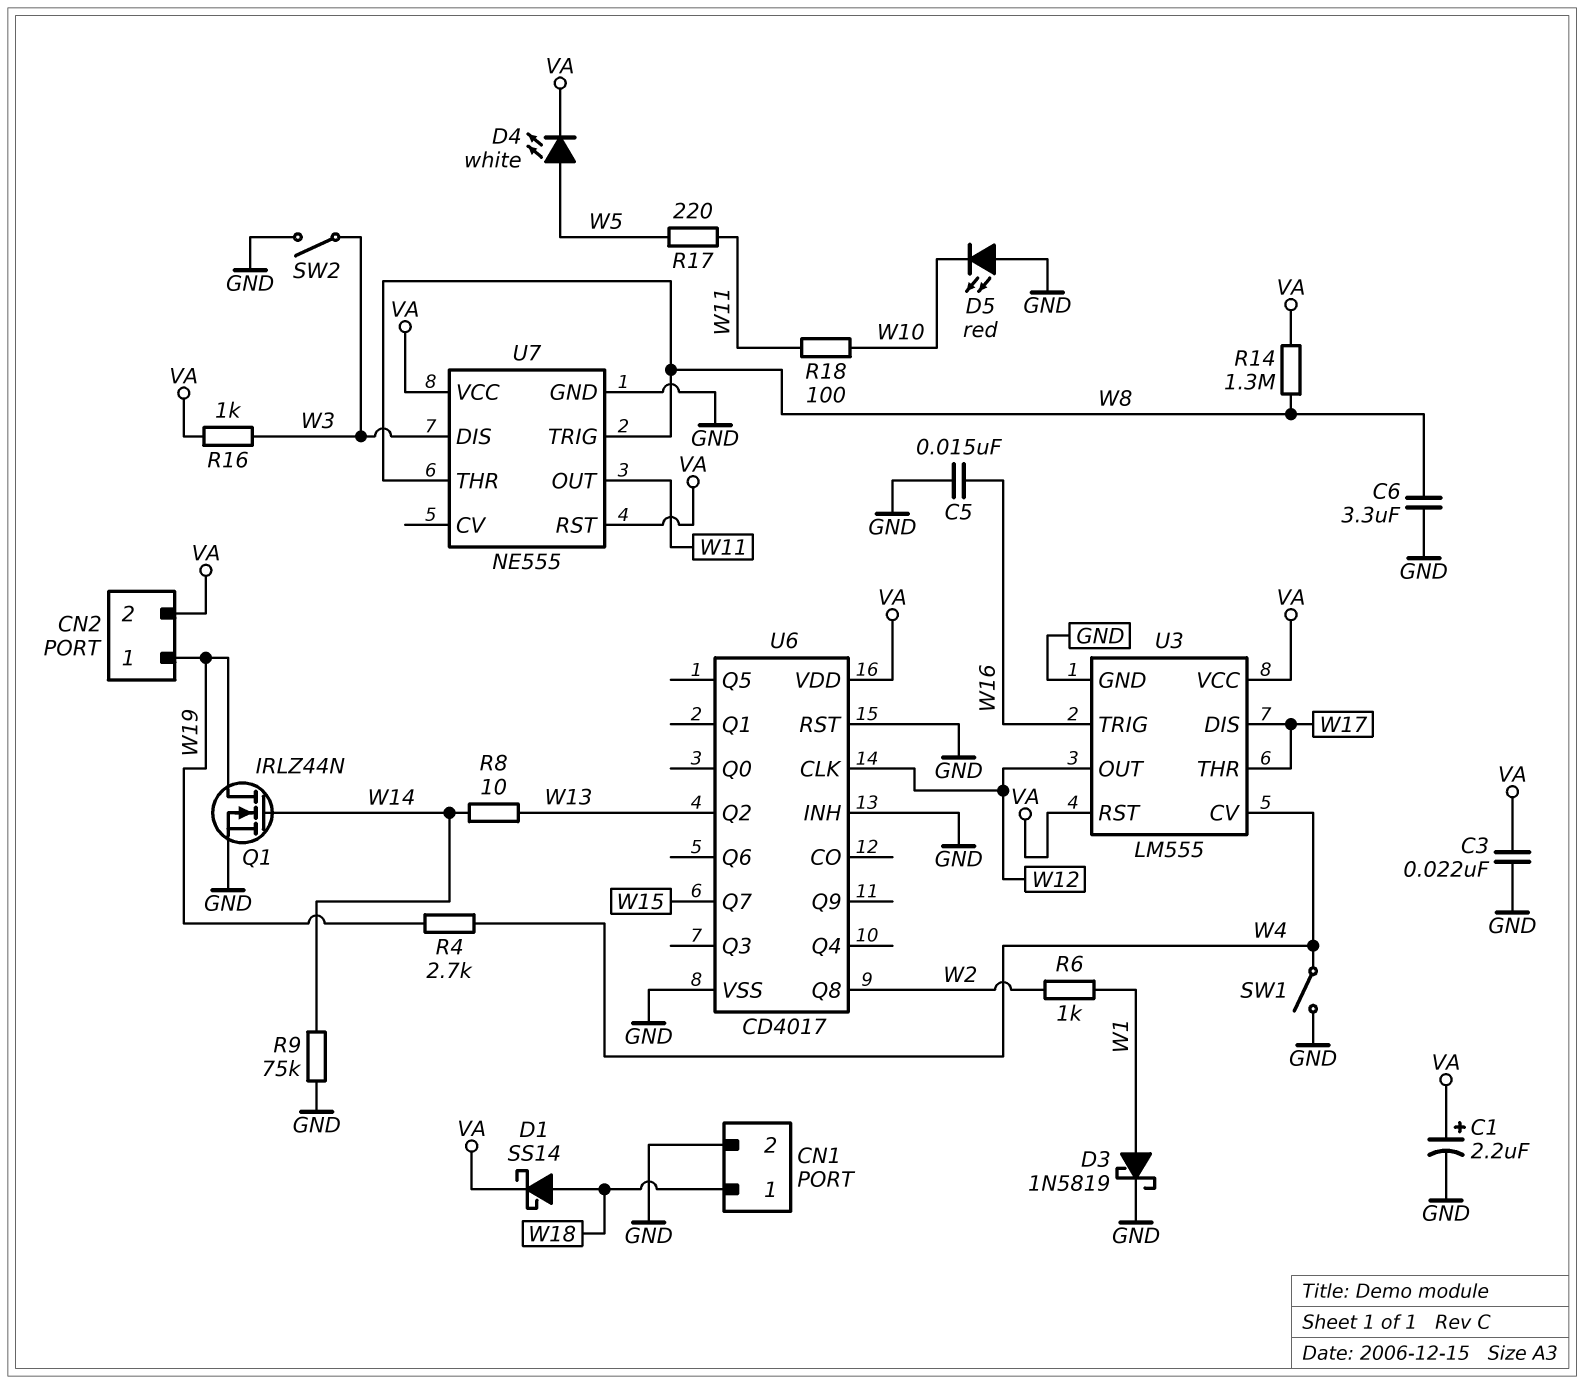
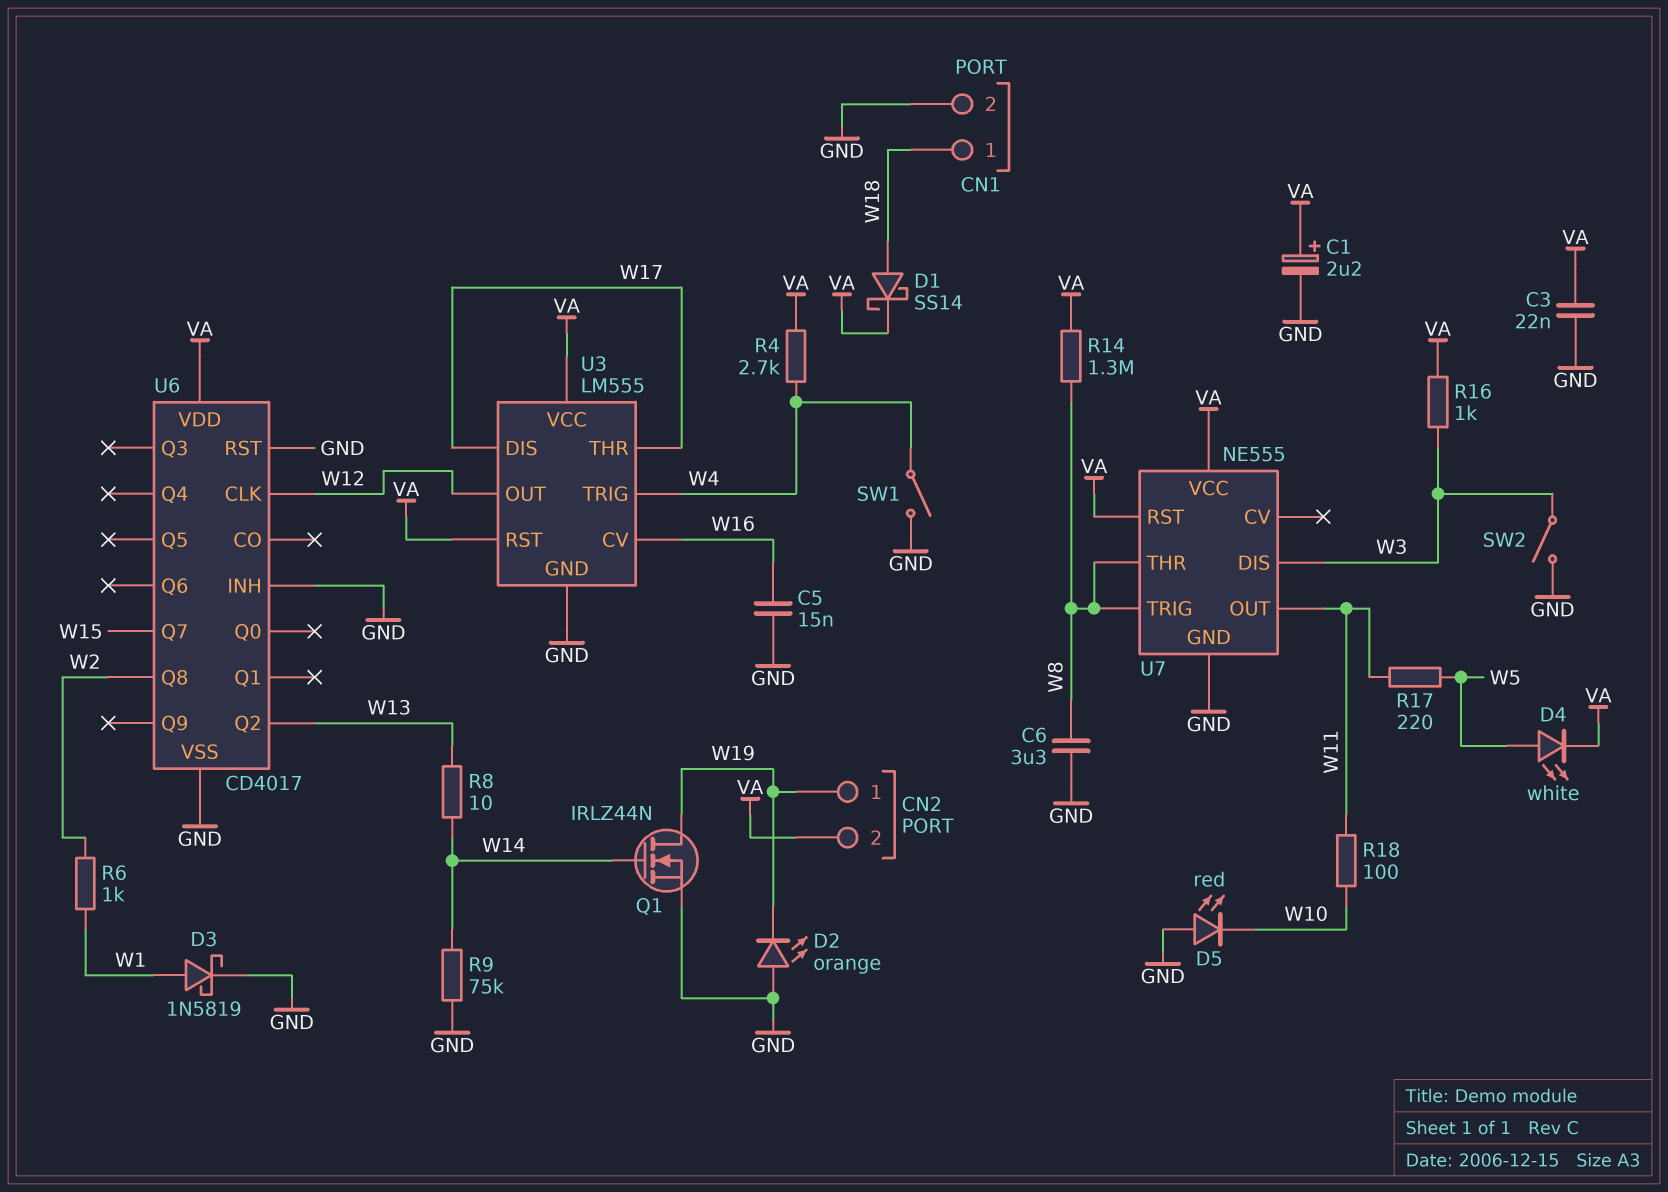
D2: none -> LED orange (A GND, K W19)
R4: 2.7k (W4, W19) -> 2.7k (VA, W4)
U3 pin CV: W4 -> W16
U3 pin TRIG: W16 -> W4

